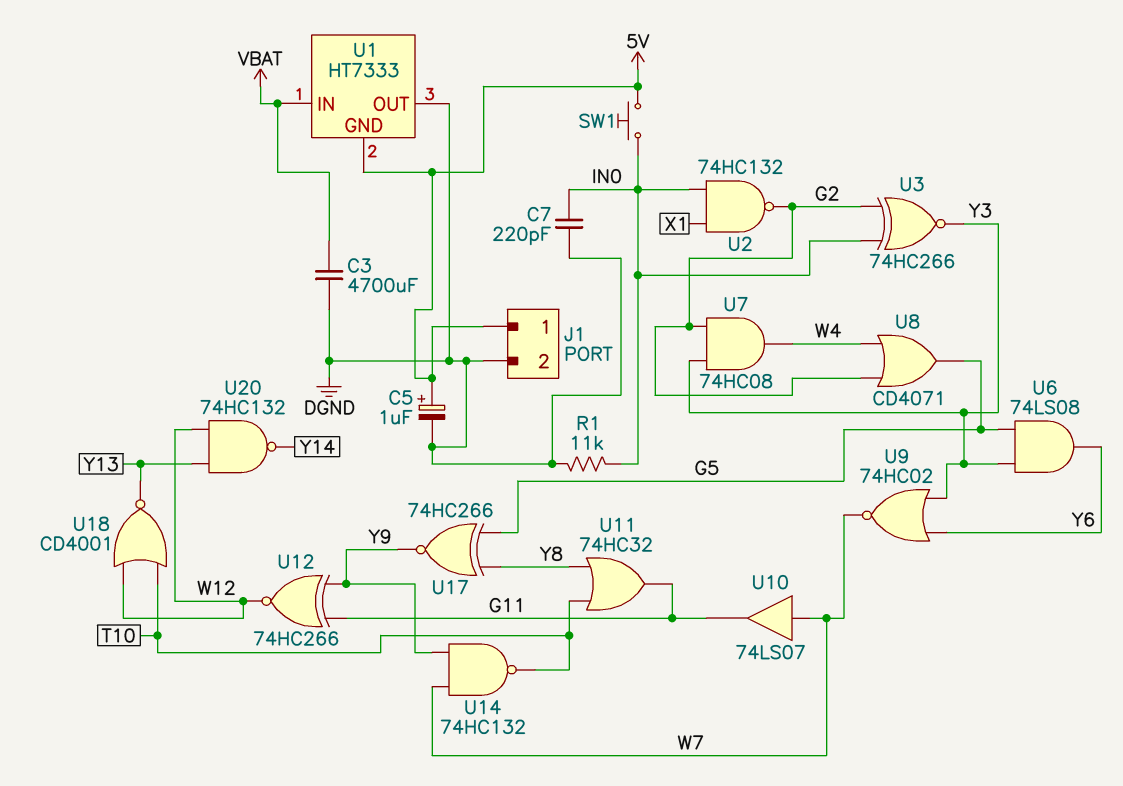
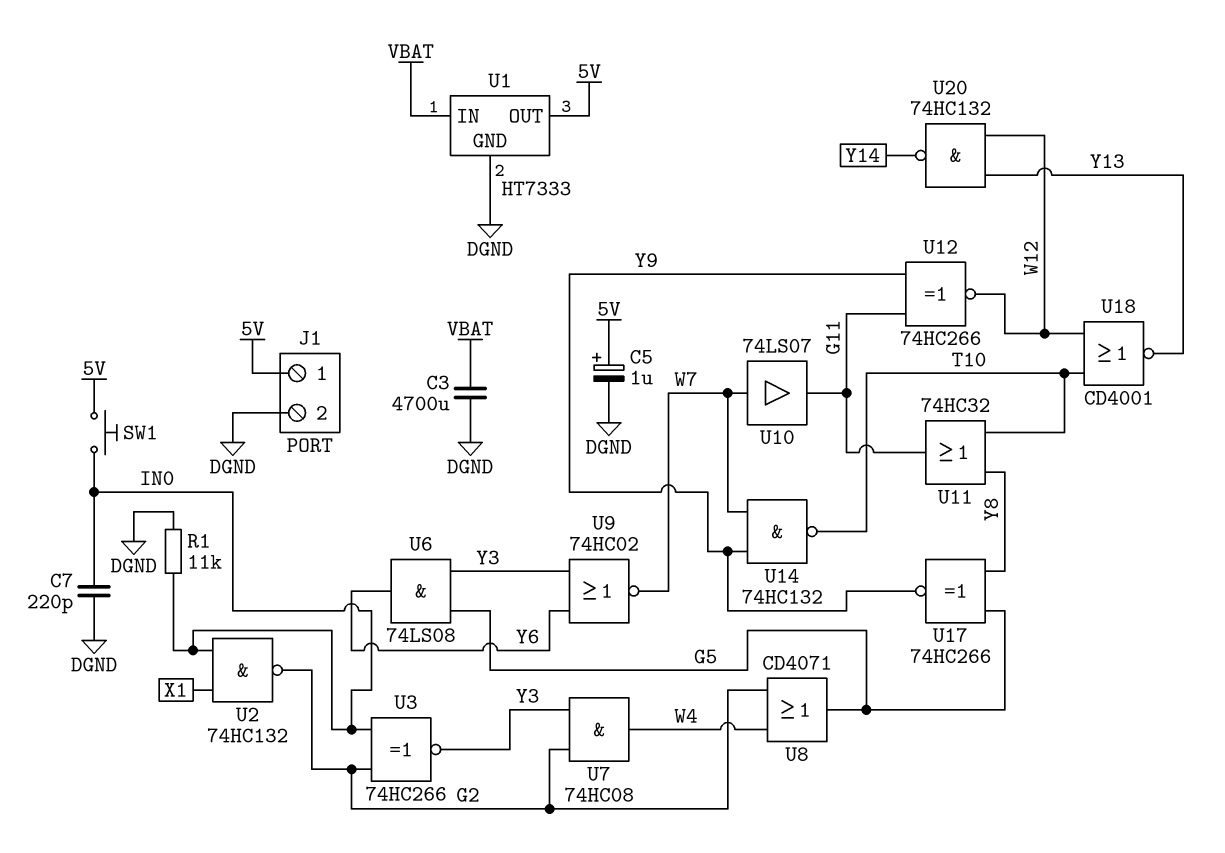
U1 pin GND: 5V -> DGND
U1 pin OUT: DGND -> 5V

